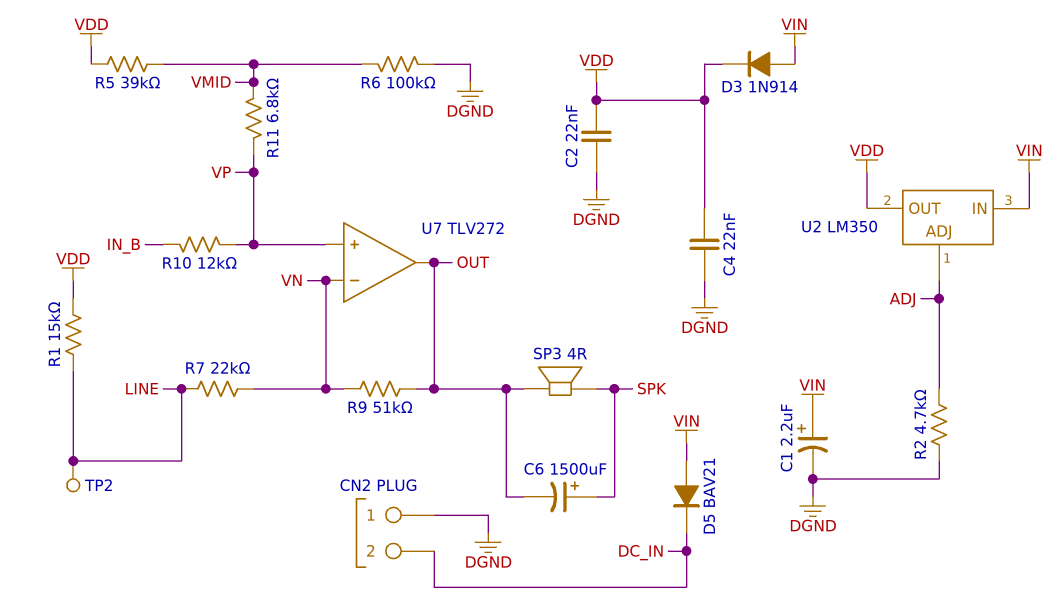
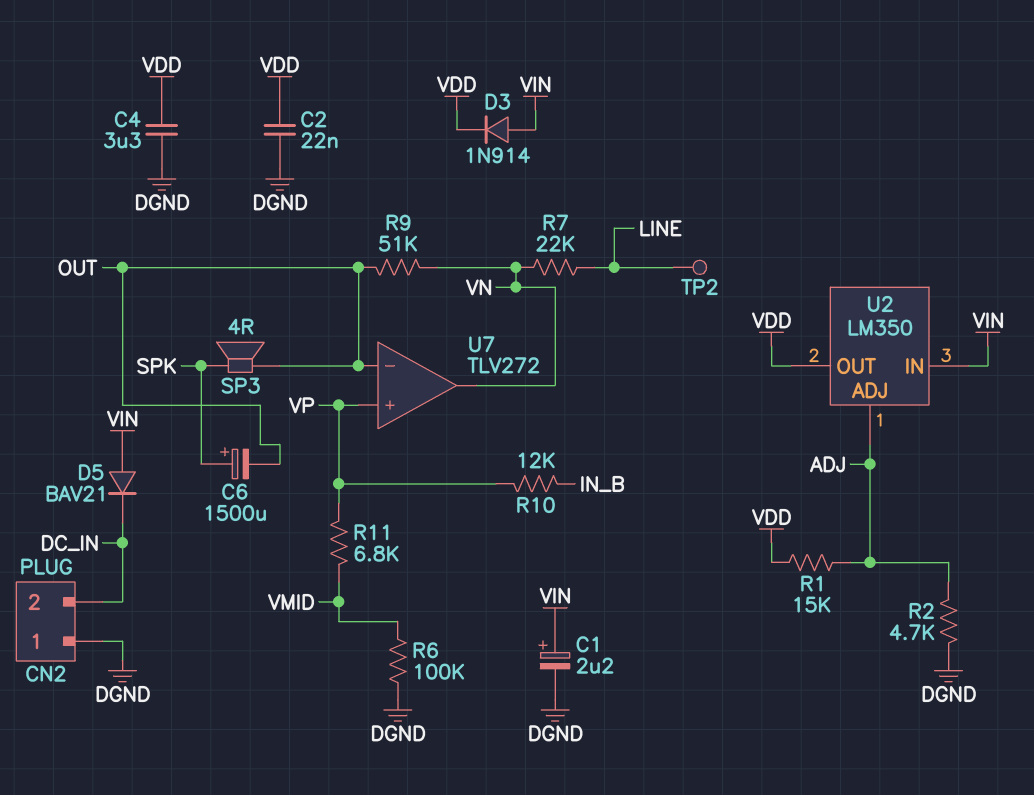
C4: 22nF (DGND, VDD) -> 3.3uF (DGND, VDD)
R1: 15k (LINE, VDD) -> 15k (ADJ, VDD)
R5: 39k (VDD, VMID) -> none
U7 pin in-: VN -> OUT
U7 pin out: OUT -> VN

